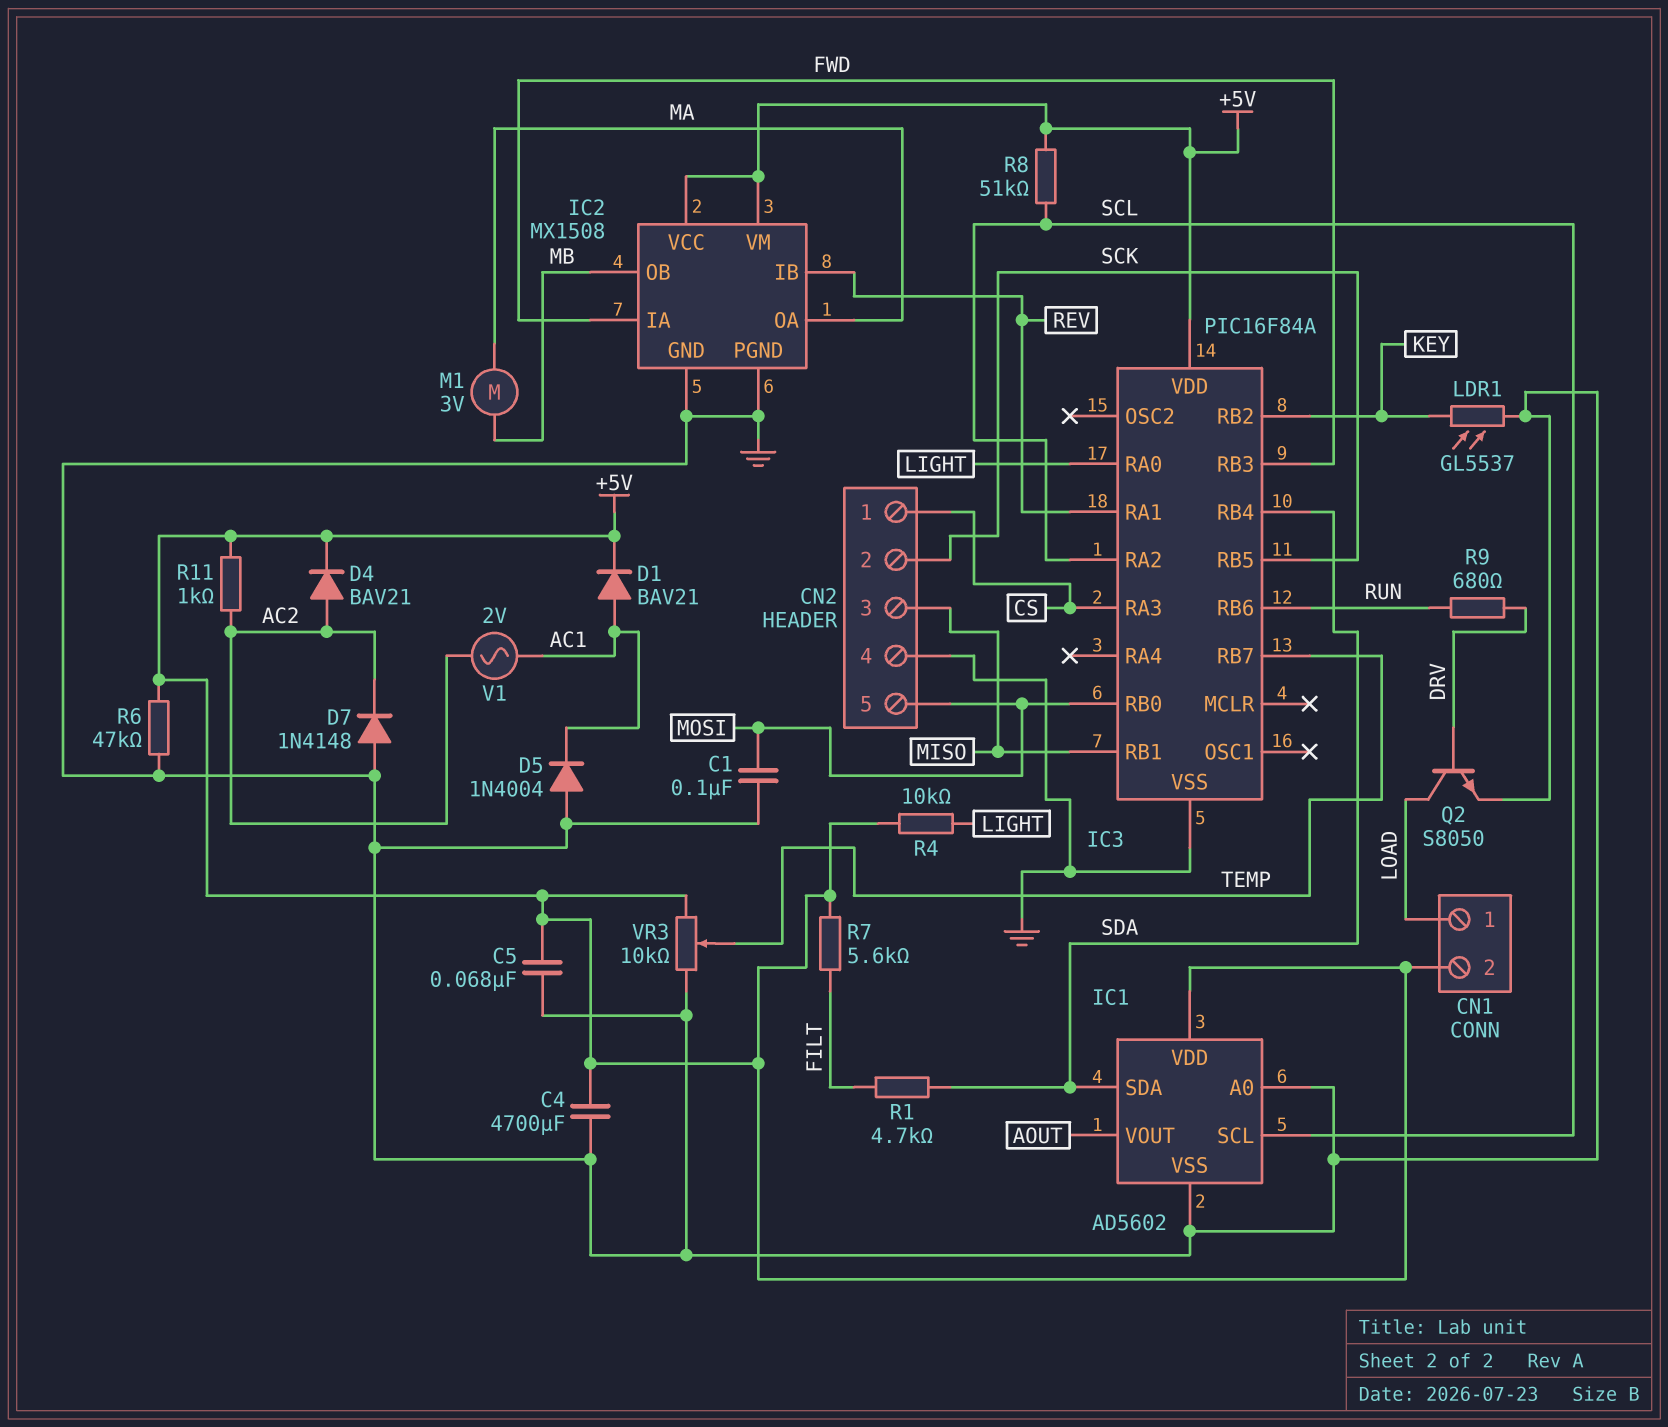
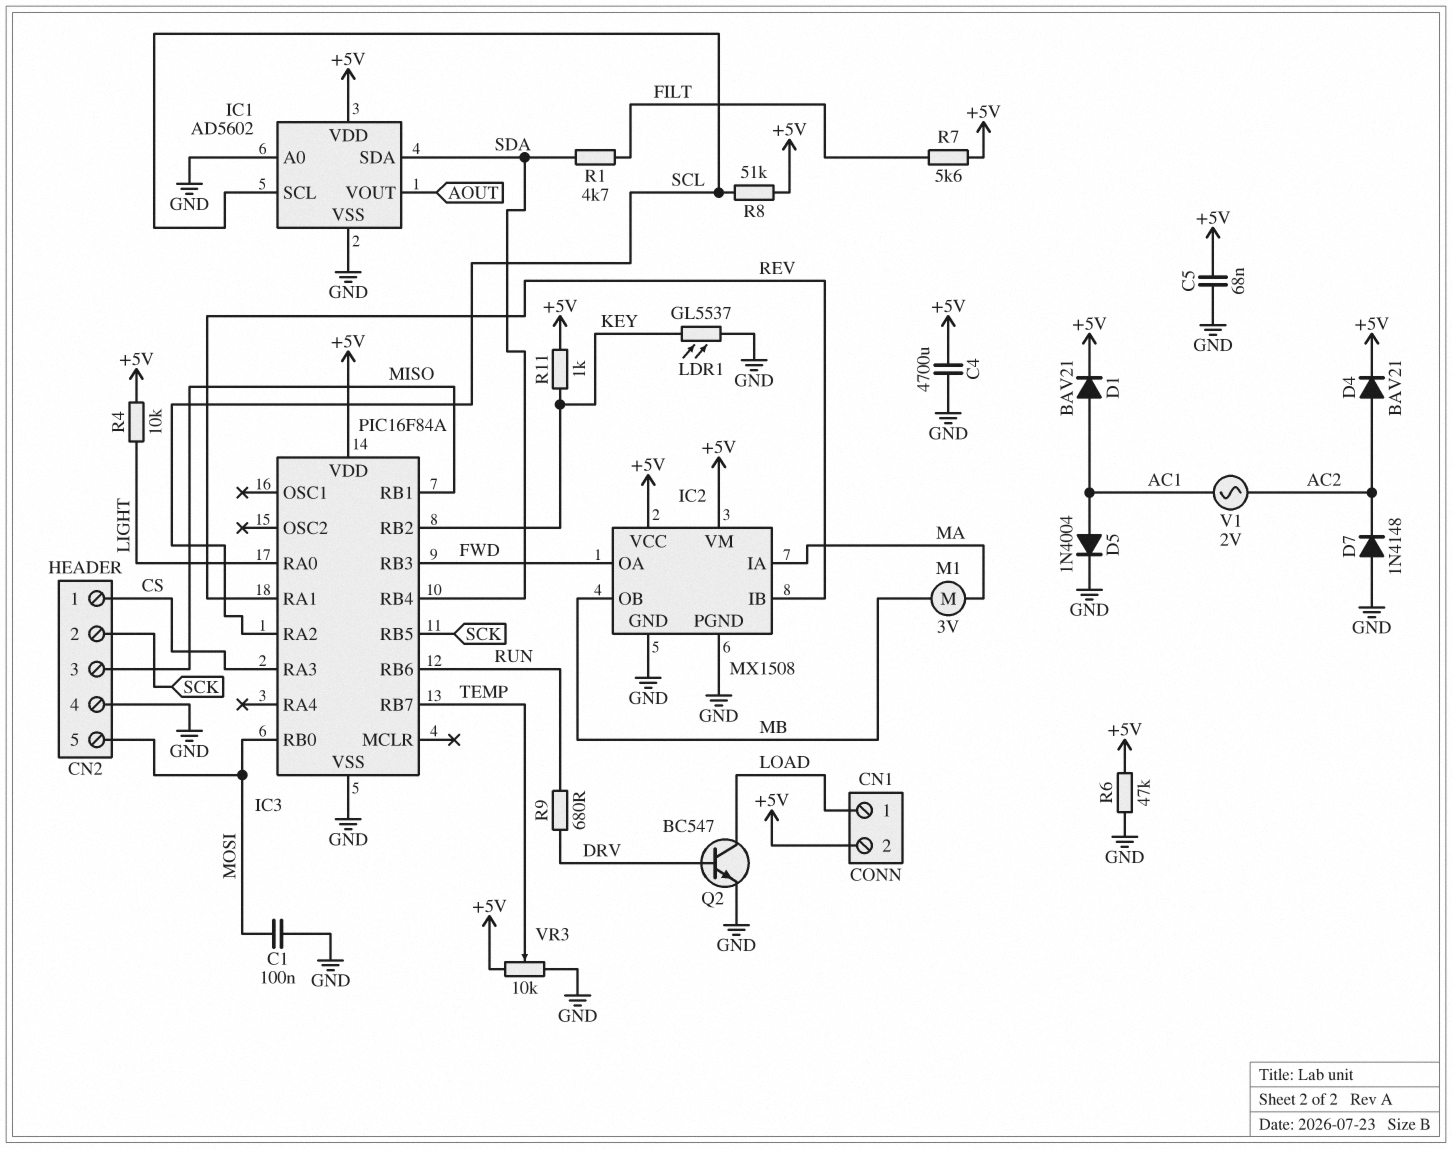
D5: diode 1N4004 (A GND, K AC1) -> diode 1N4004 (A AC1, K GND)
IC2 pin IA: FWD -> MA
IC2 pin OA: MA -> FWD
Q2: NPN S8050 (B DRV, C LOAD, E GND) -> NPN BC547 (B DRV, C LOAD, E GND)
R11: 1k (+5V, AC2) -> 1k (+5V, KEY)

